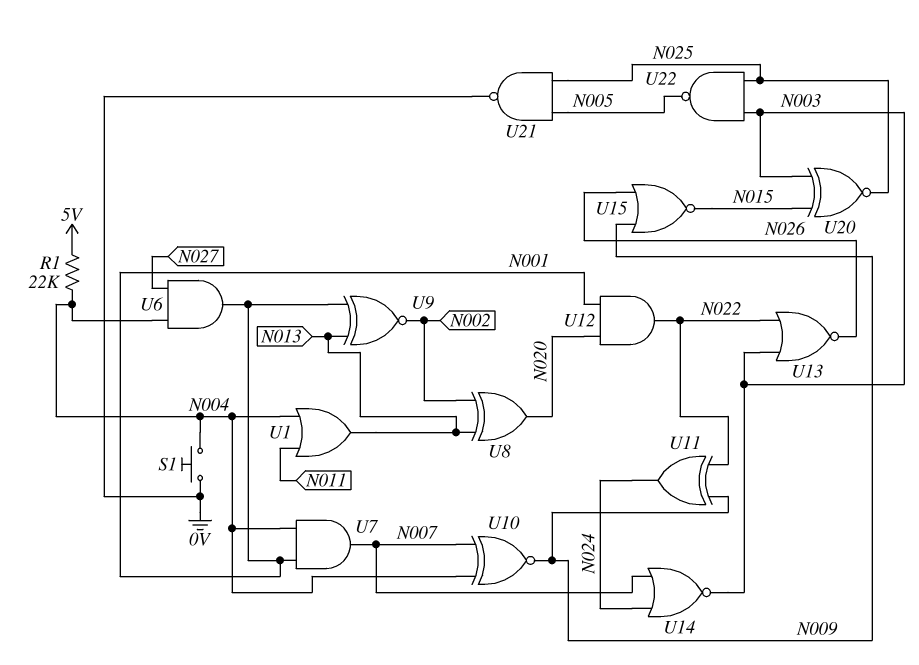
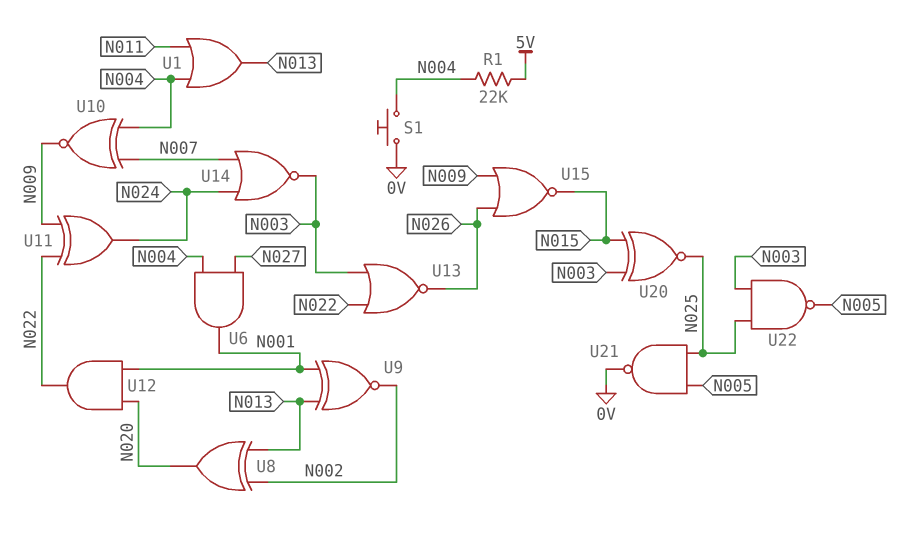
U7: AND (in N001, in N004, out N007) -> none

